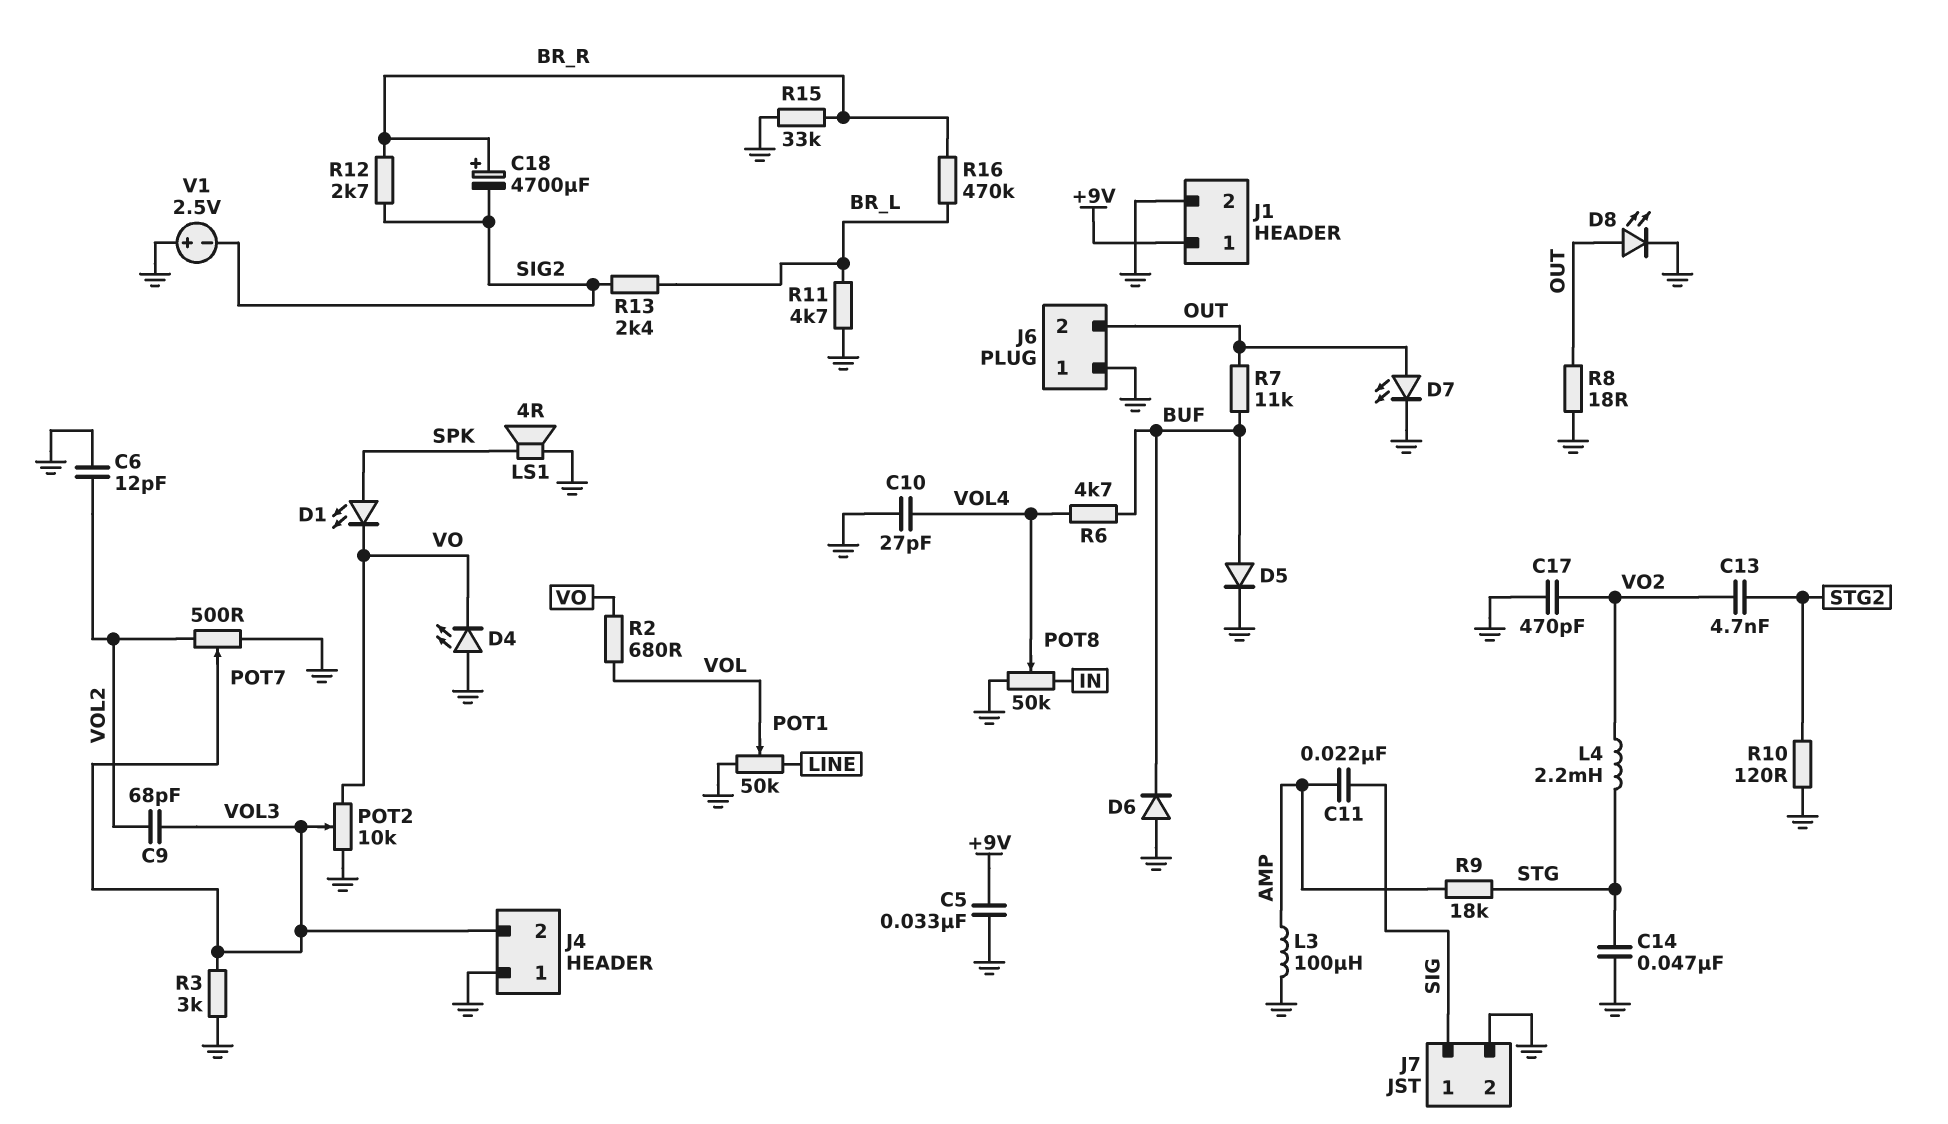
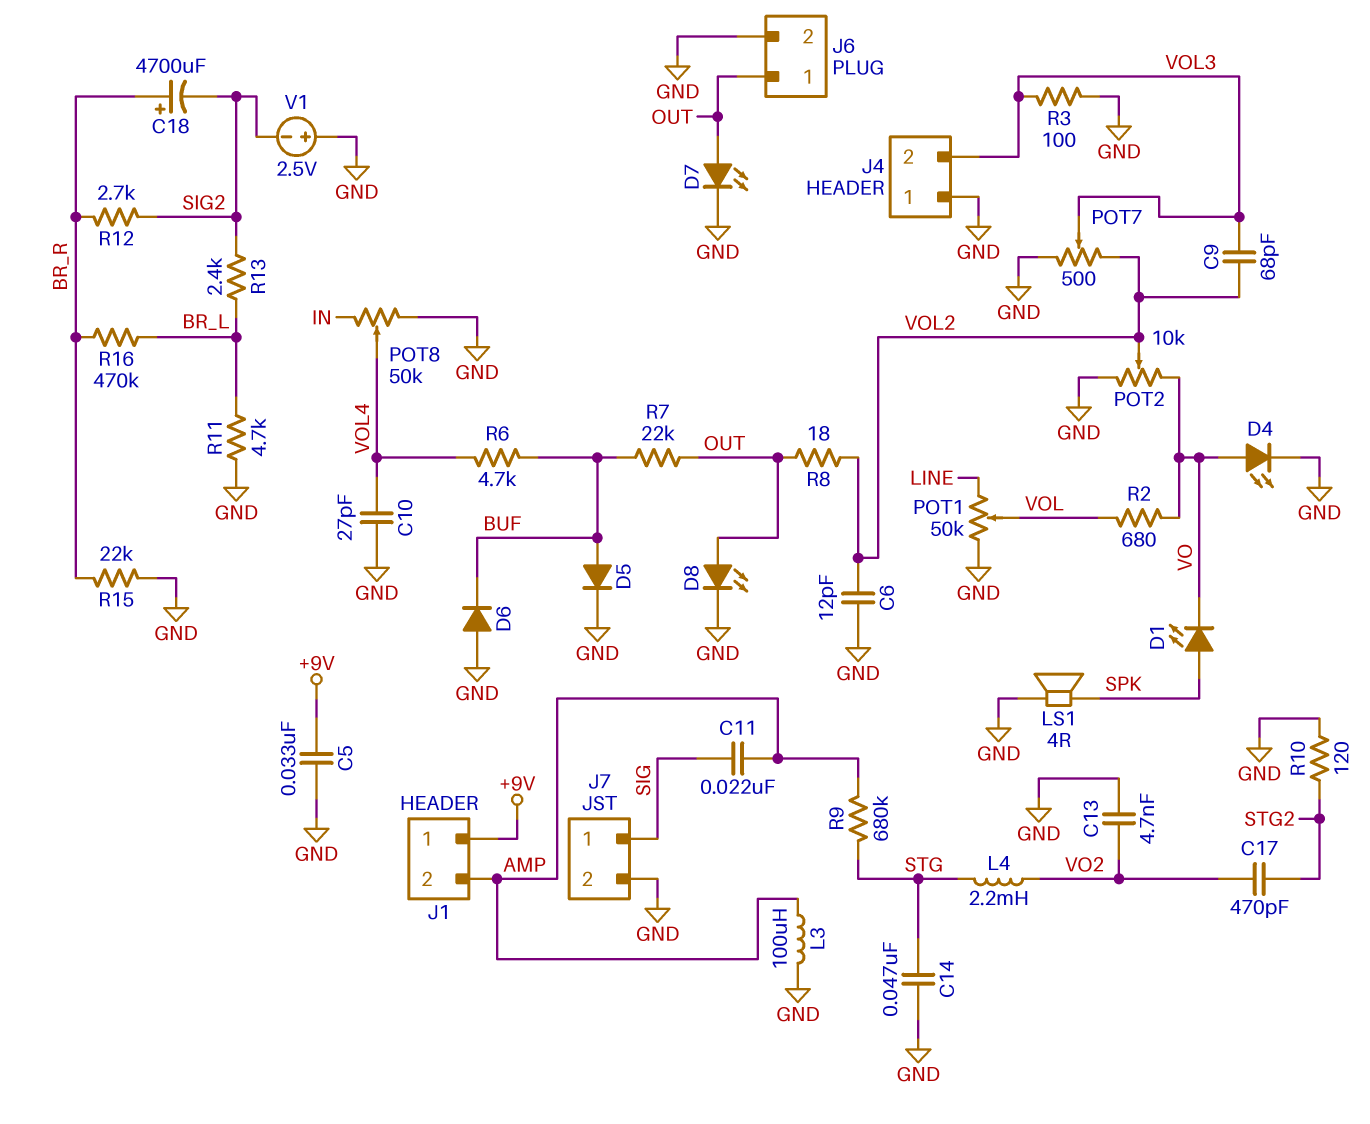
C13: 4.7nF (STG2, VO2) -> 4.7nF (GND, VO2)
C17: 470pF (GND, VO2) -> 470pF (STG2, VO2)
D4: LED (A GND, K VO) -> LED (A VO, K GND)
J1 pin 2: GND -> AMP
J6 pin 1: GND -> OUT
J6 pin 2: OUT -> GND
POT2: 10k (GND, VO, wiper VOL3) -> 10k (GND, VO, wiper VOL2)
R3: 3k (GND, VOL3) -> 100 (GND, VOL3)
R7: 11k (BUF, OUT) -> 22k (BUF, OUT)
R8: 18 (GND, OUT) -> 18 (OUT, VOL2)
R9: 18k (AMP, STG) -> 680k (AMP, STG)
R15: 33k (BR_R, GND) -> 22k (BR_R, GND)

